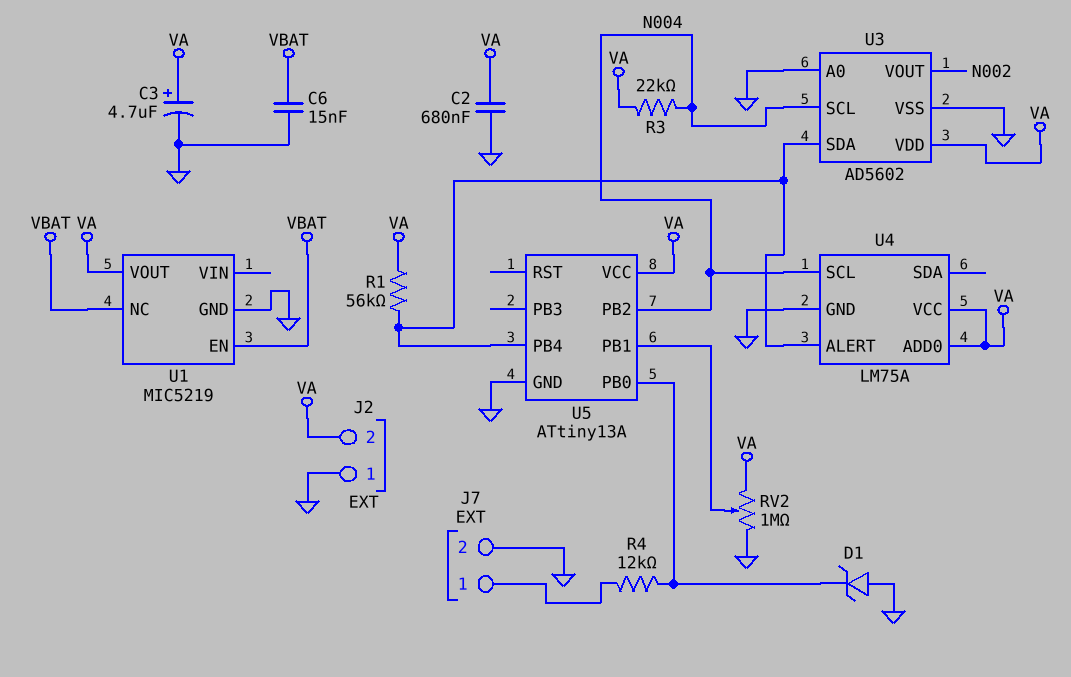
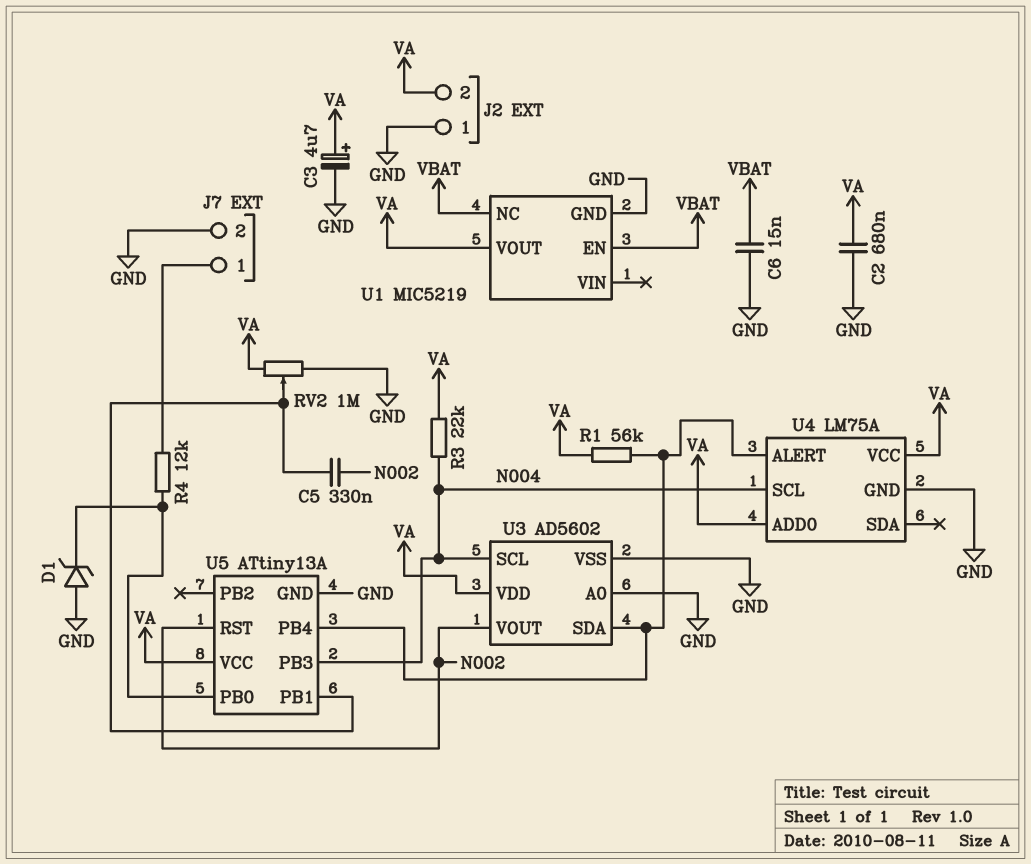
C5: none -> 330nF (N002, U5/PB1)
U5 pin PB2: N004 -> none
U5 pin PB3: none -> N004
U5 pin RST: none -> N002

